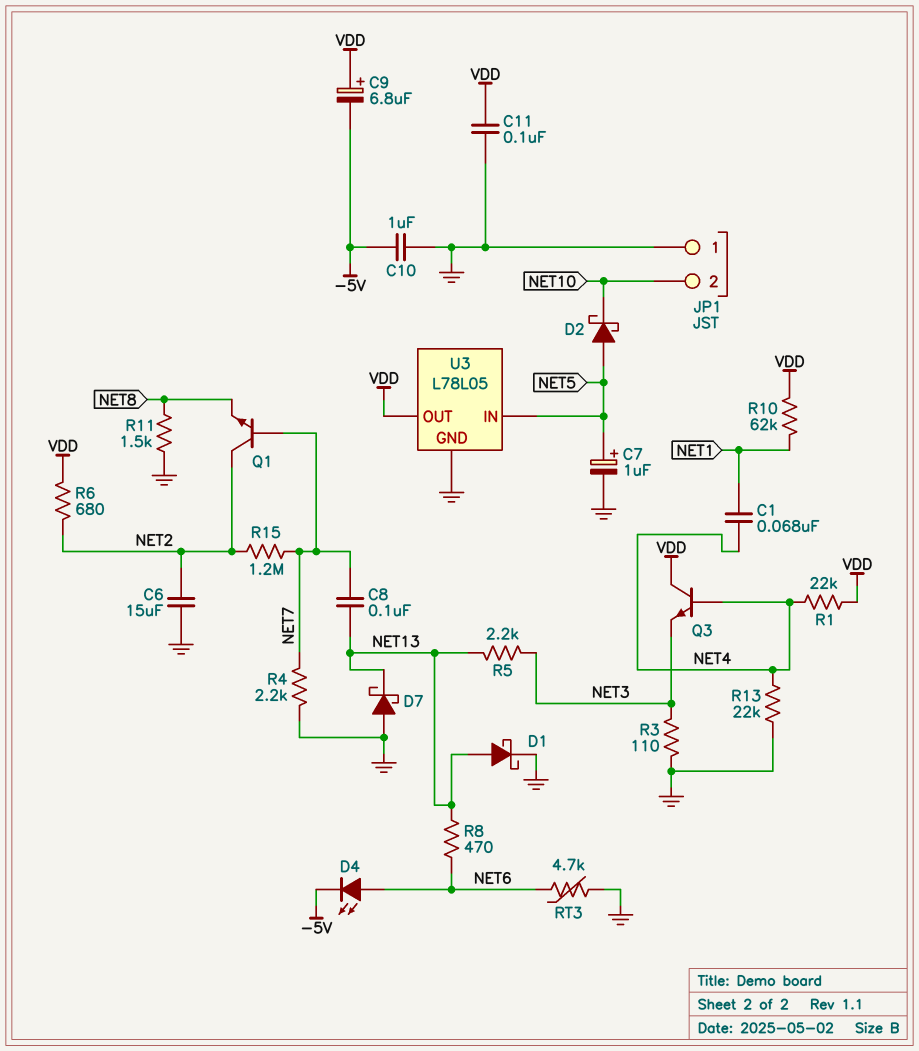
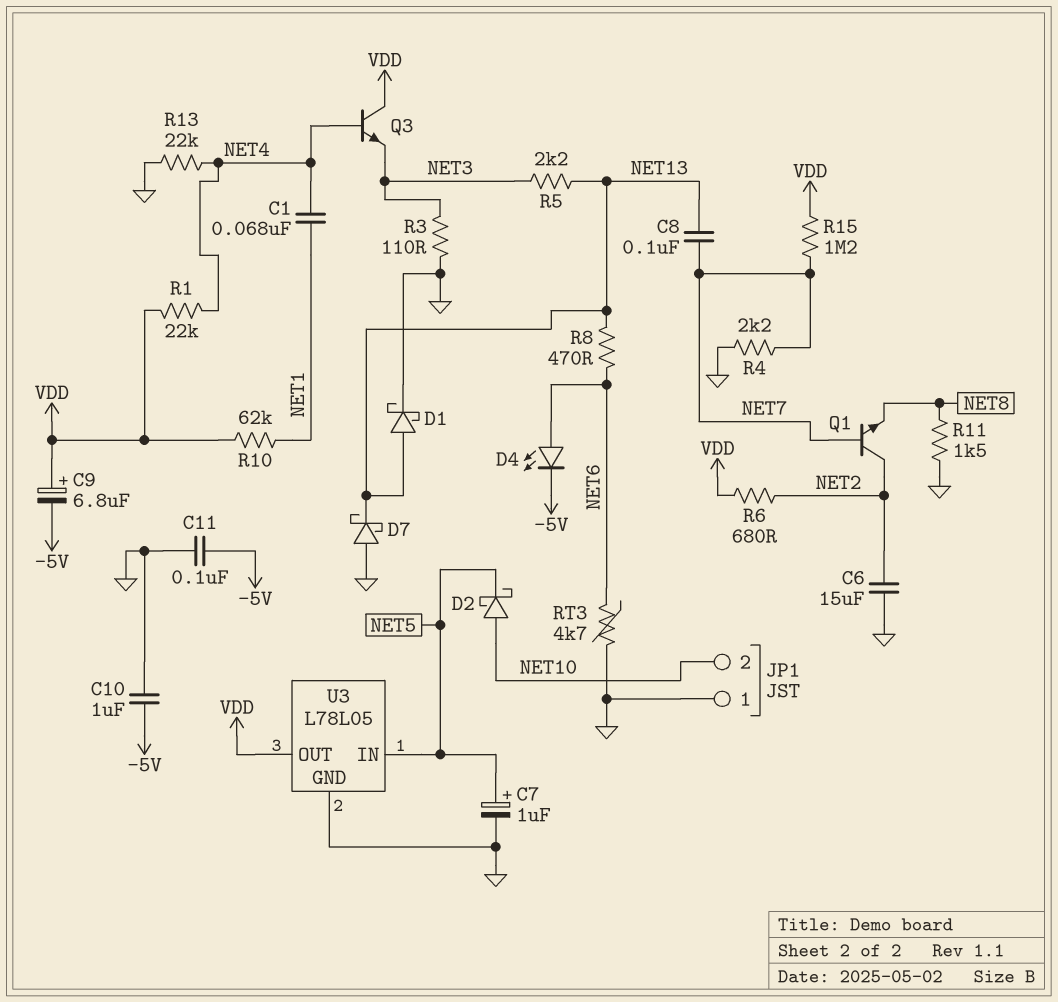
C11: 100nF (GND, VDD) -> 100nF (-5V, GND)
D2: schottky (A NET5, K NET10) -> schottky (A NET10, K NET5)
R15: 1.2M (NET2, NET7) -> 1.2M (NET7, VDD)

